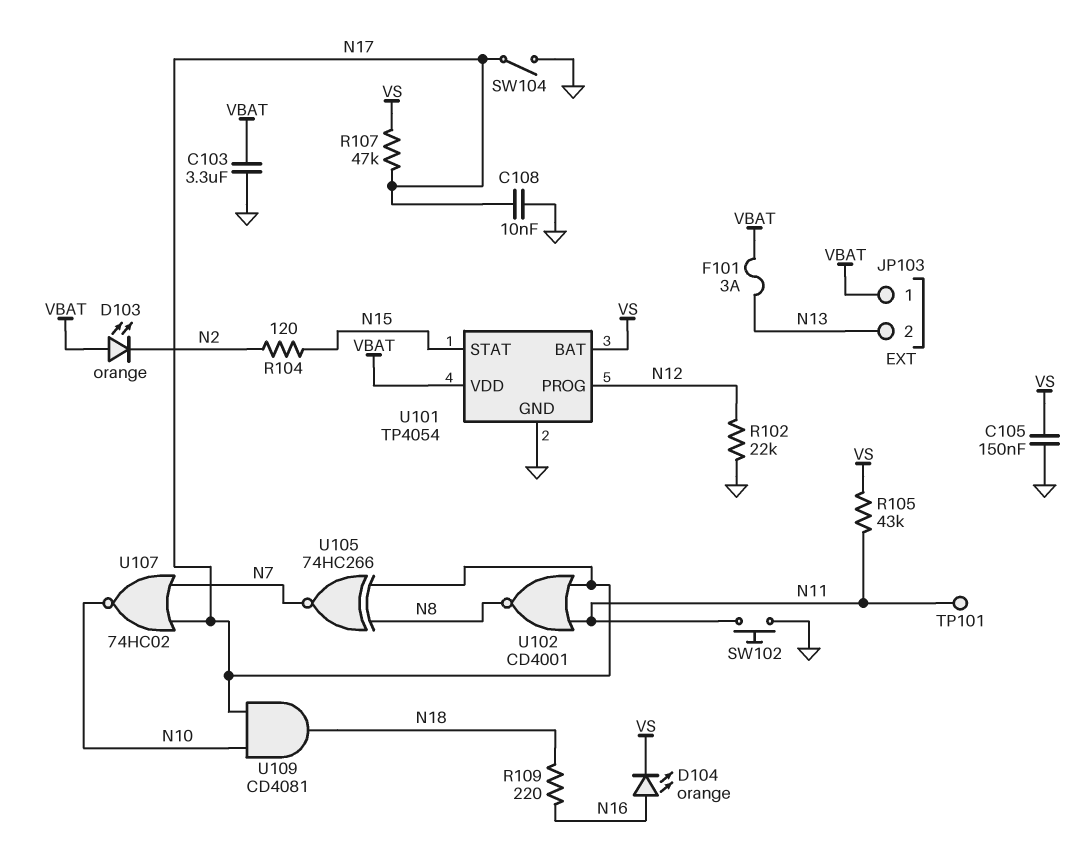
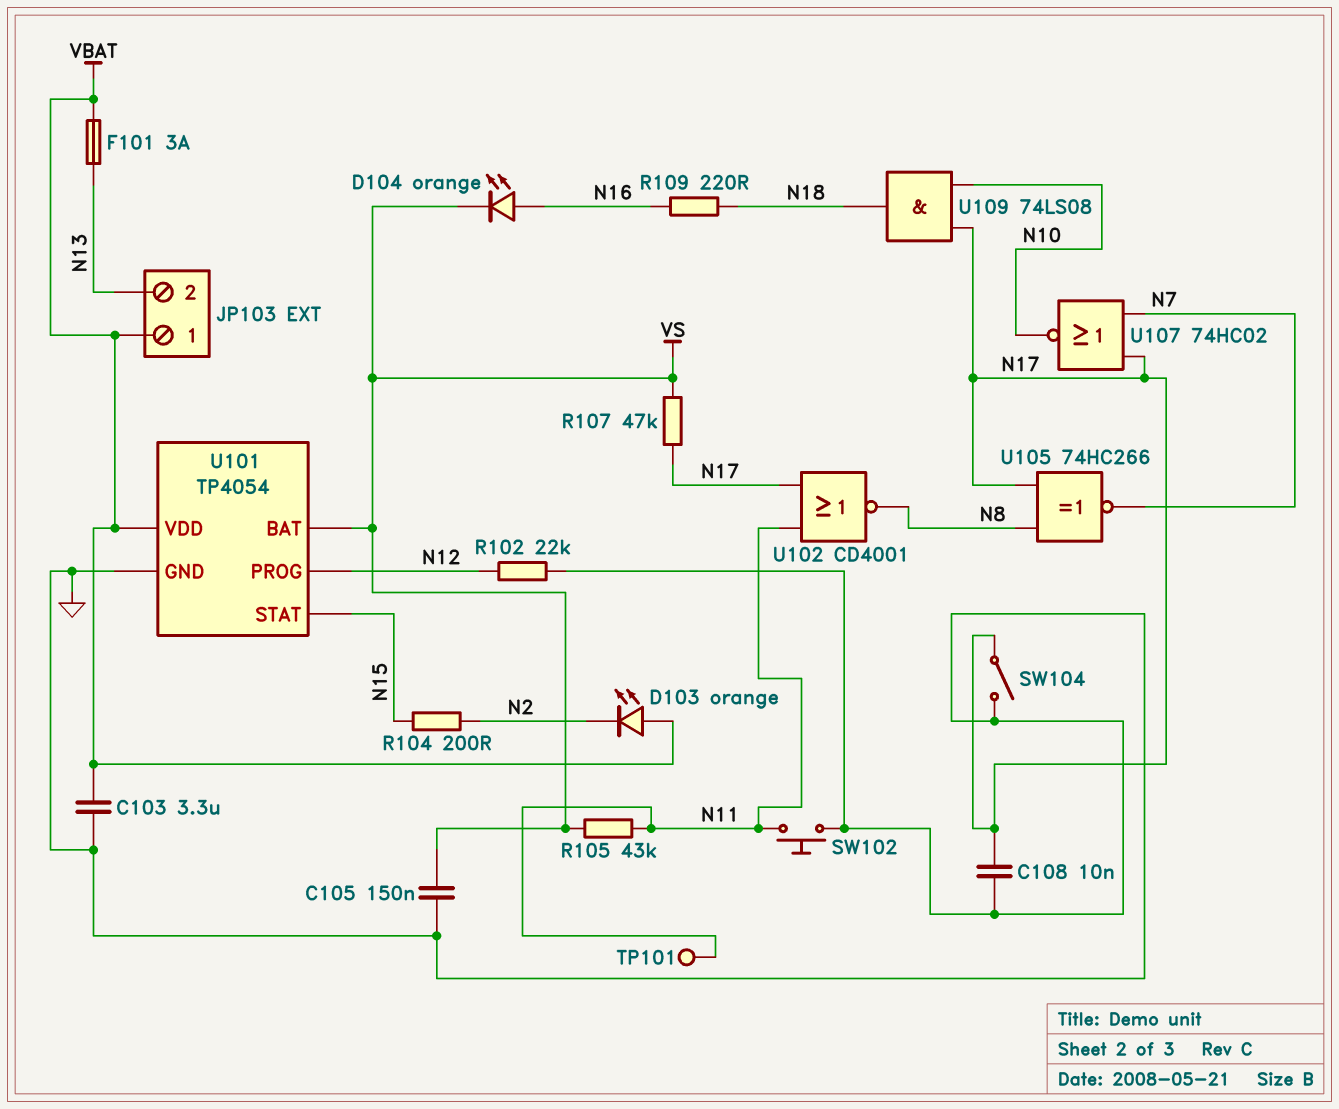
R104: 120 (N2, N15) -> 200 (N2, N15)
U109: AND CD4081 (in N10, in N17, out N18) -> AND 74LS08 (in N10, in N17, out N18)

